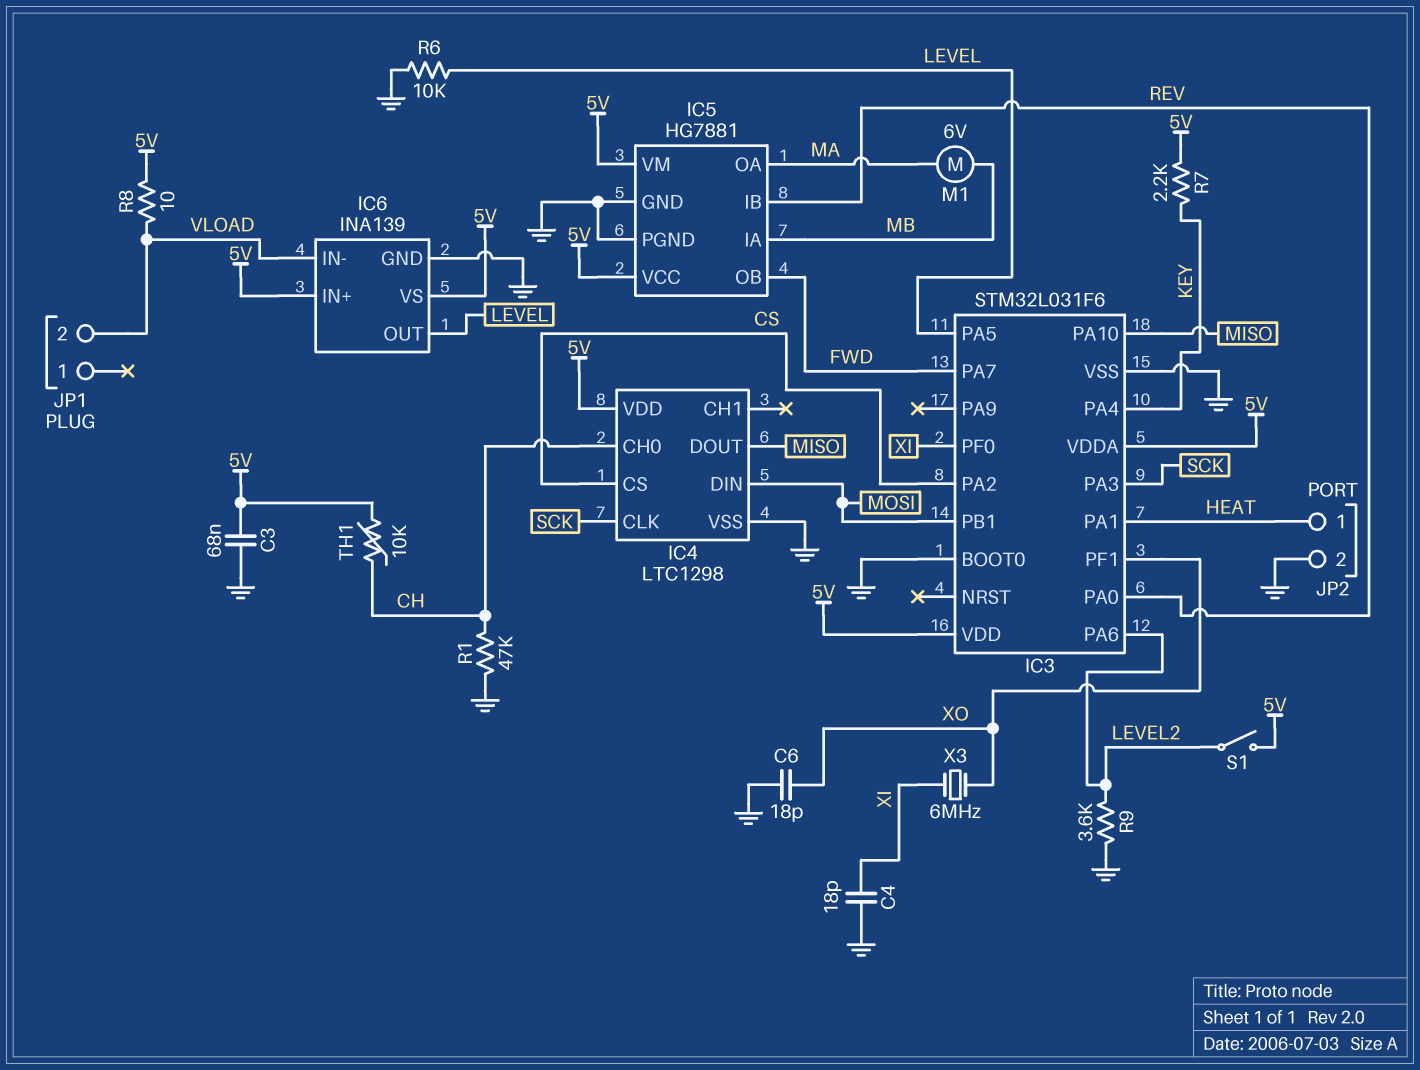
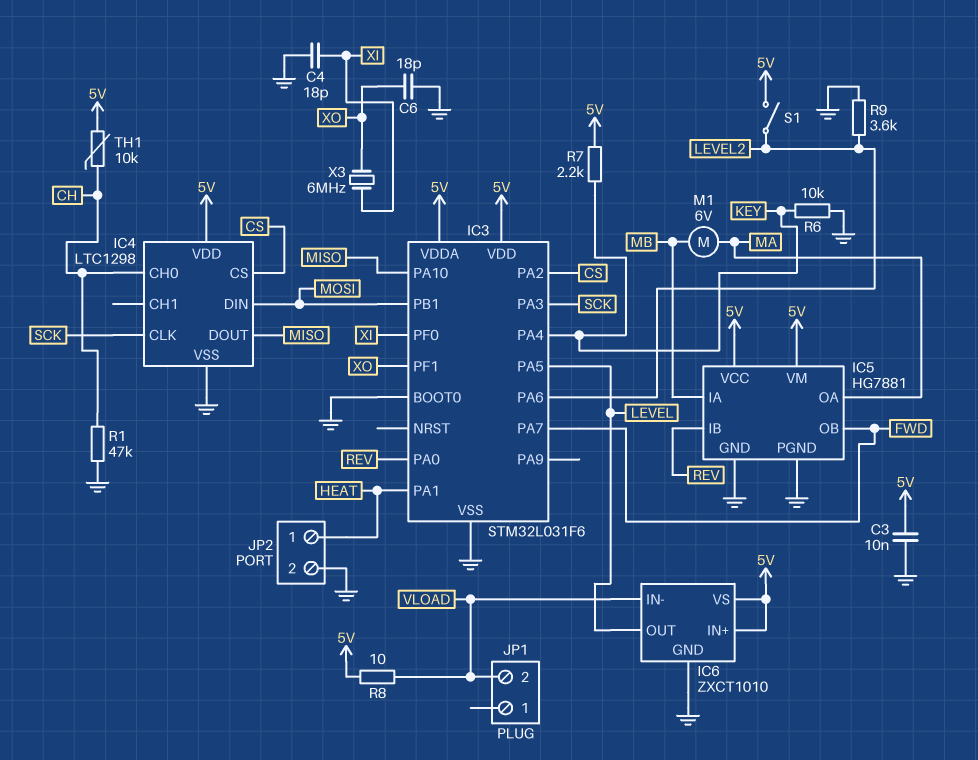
C3: 68nF (5V, GND) -> 10nF (5V, GND)
IC6: INA139 -> ZXCT1010
R6: 10k (GND, LEVEL) -> 10k (GND, KEY)

